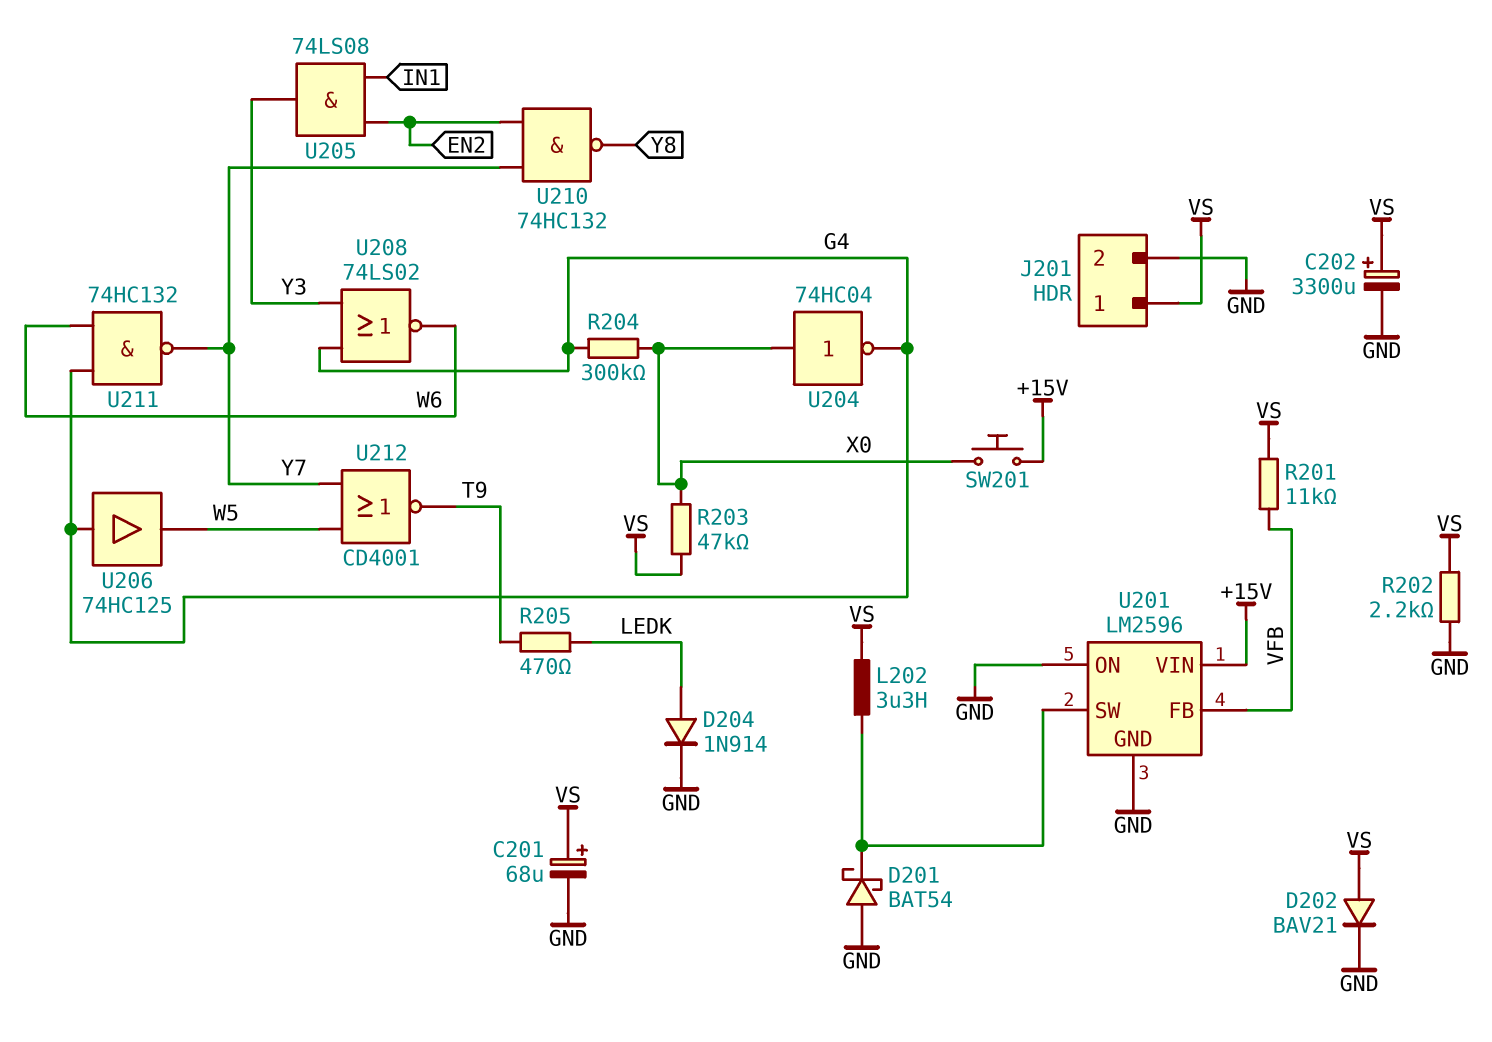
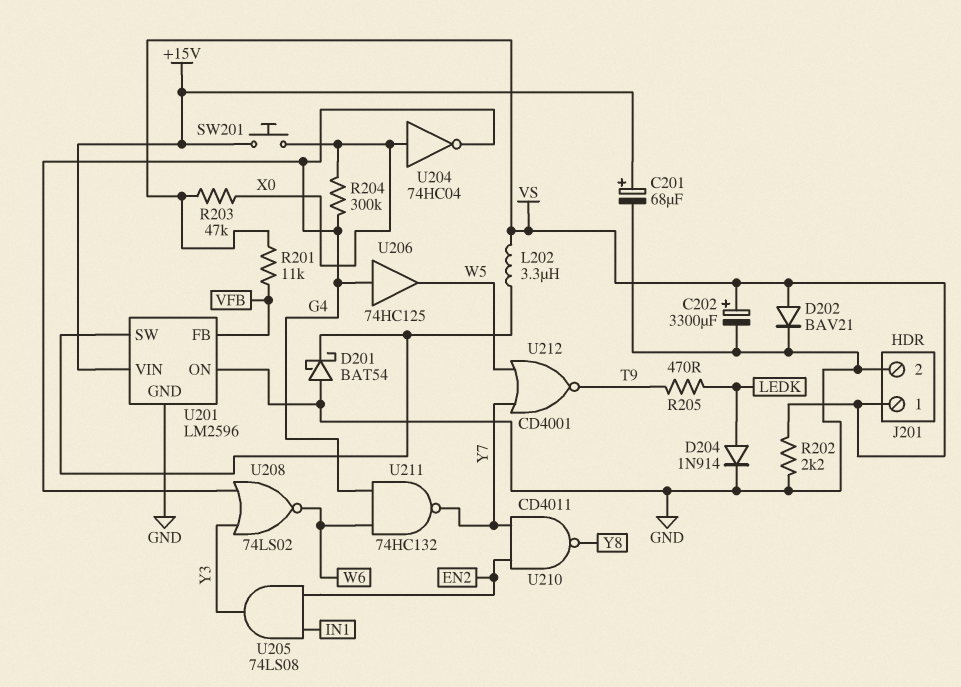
C201: 68uF (plus VS, minus GND) -> 68uF (plus +15V, minus GND)
U210: NAND 74HC132 (in EN2, in Y7, out Y8) -> NAND CD4011 (in EN2, in Y7, out Y8)

